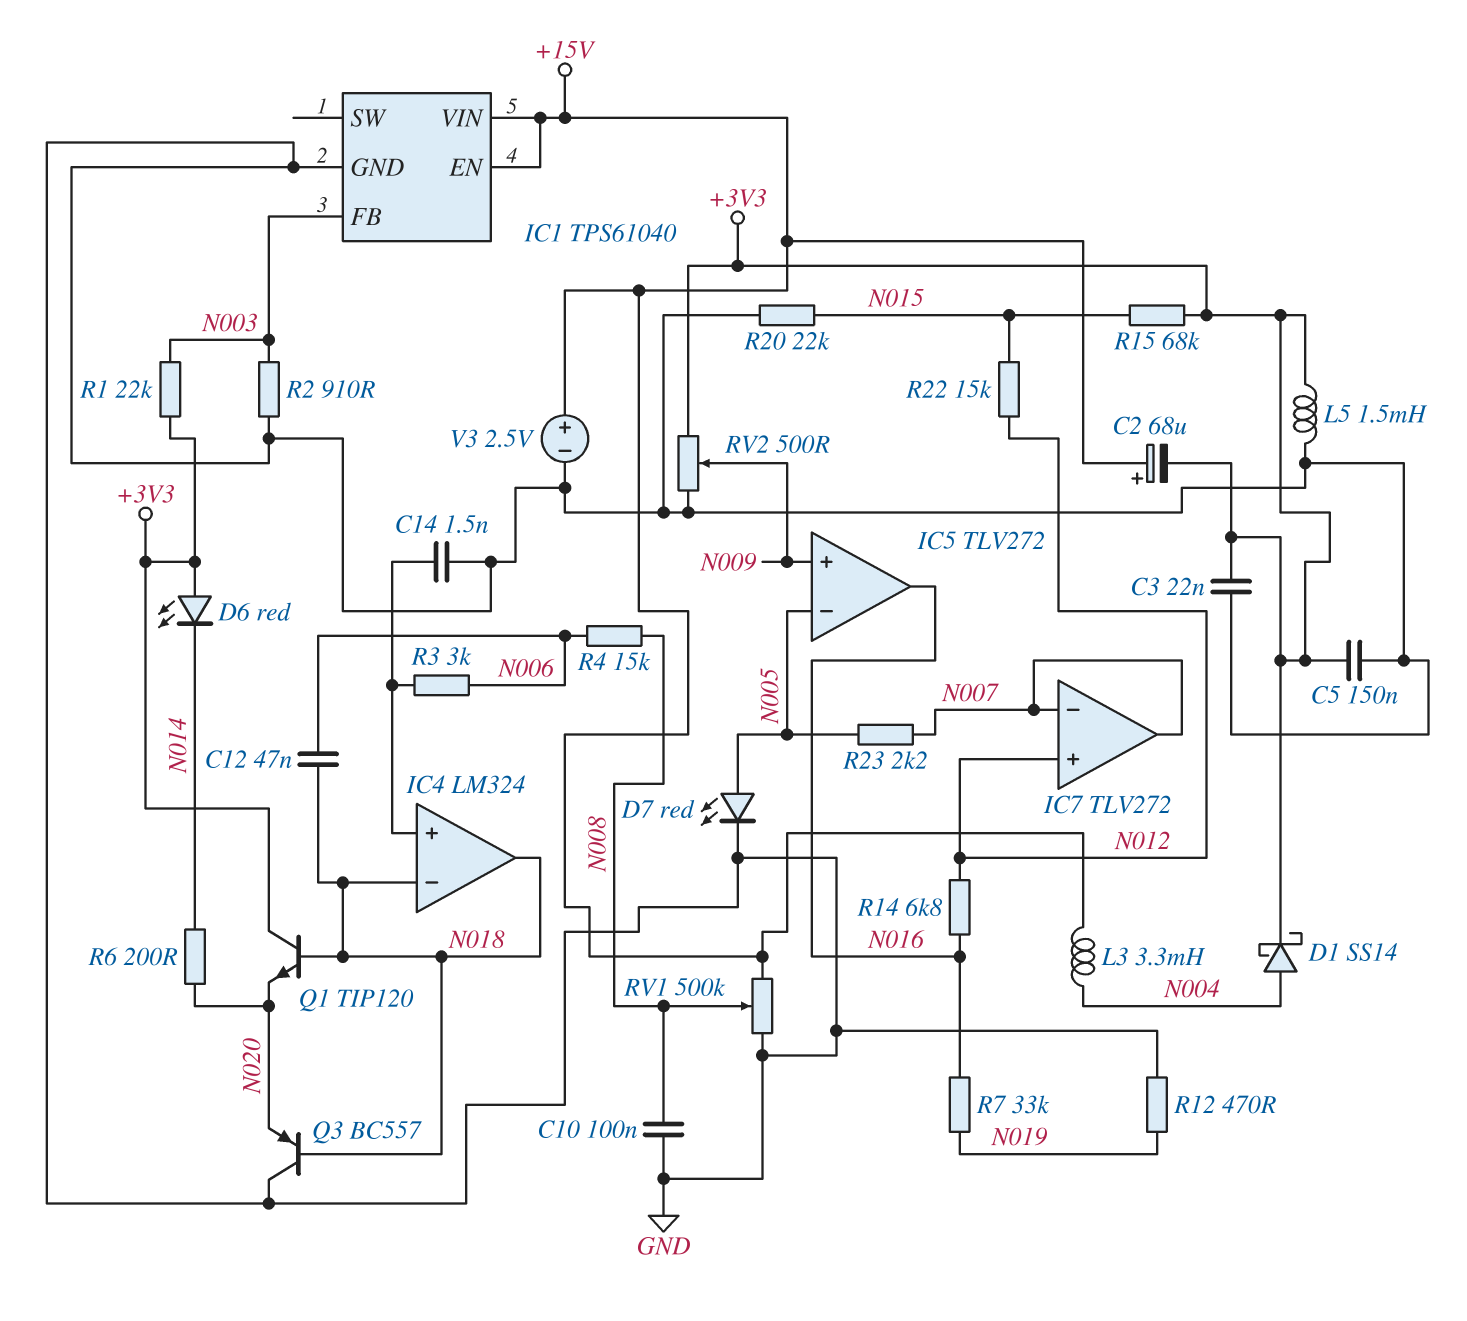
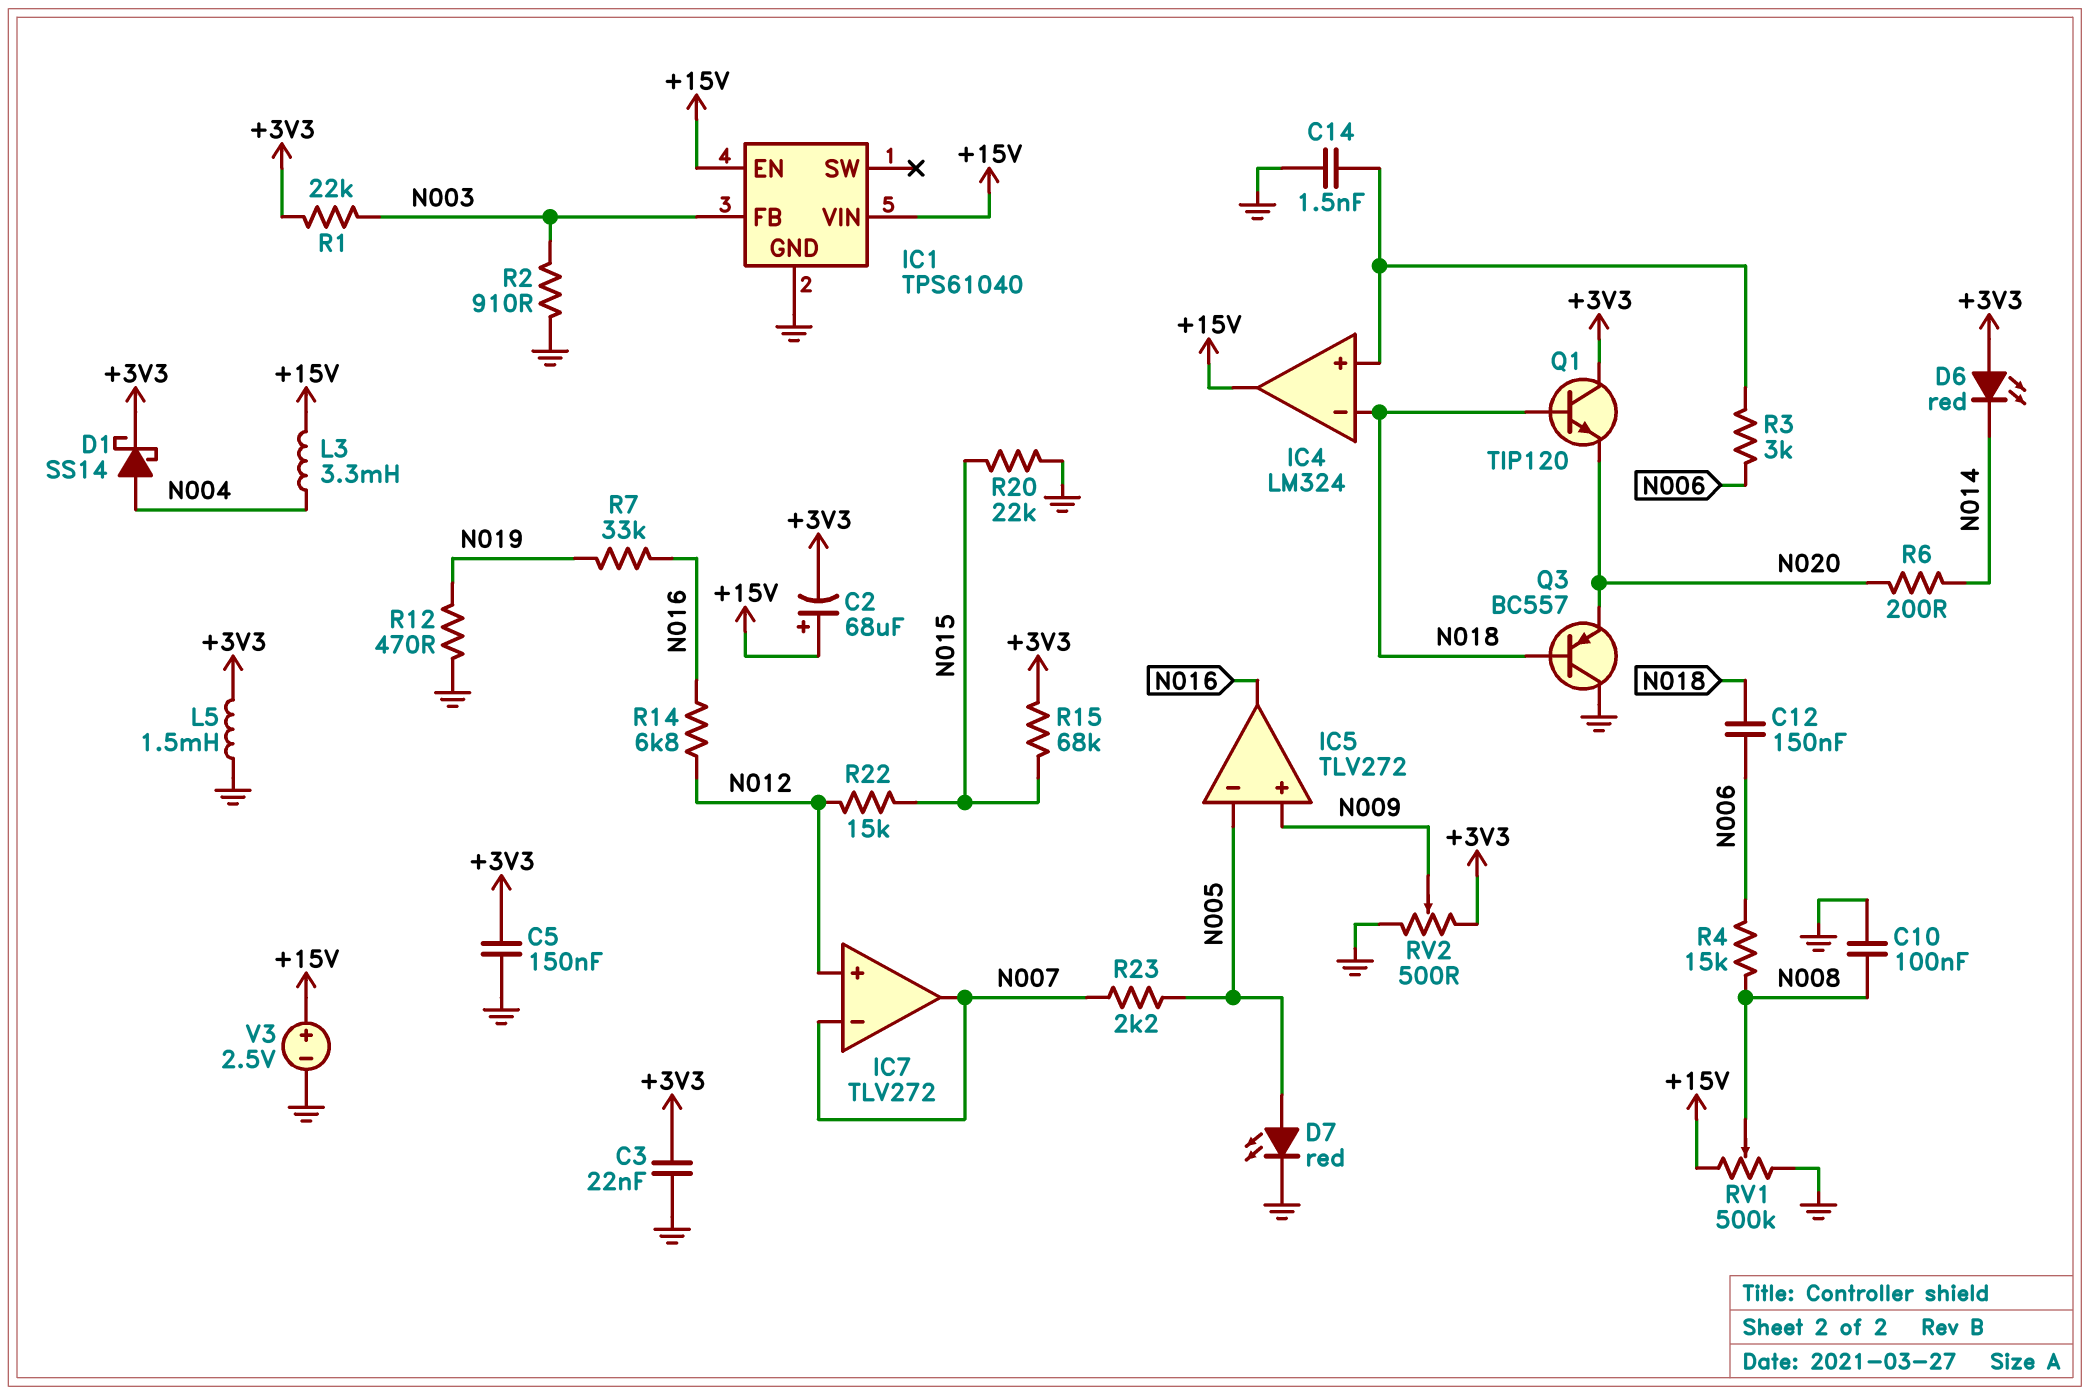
C12: 47nF (N006, N018) -> 150nF (N006, N018)
IC4 pin out: N018 -> +15V

